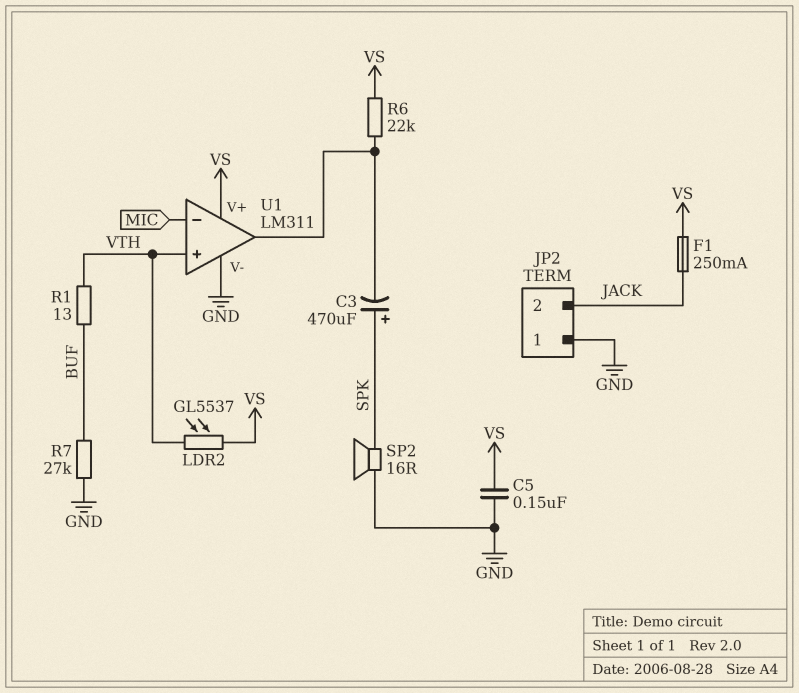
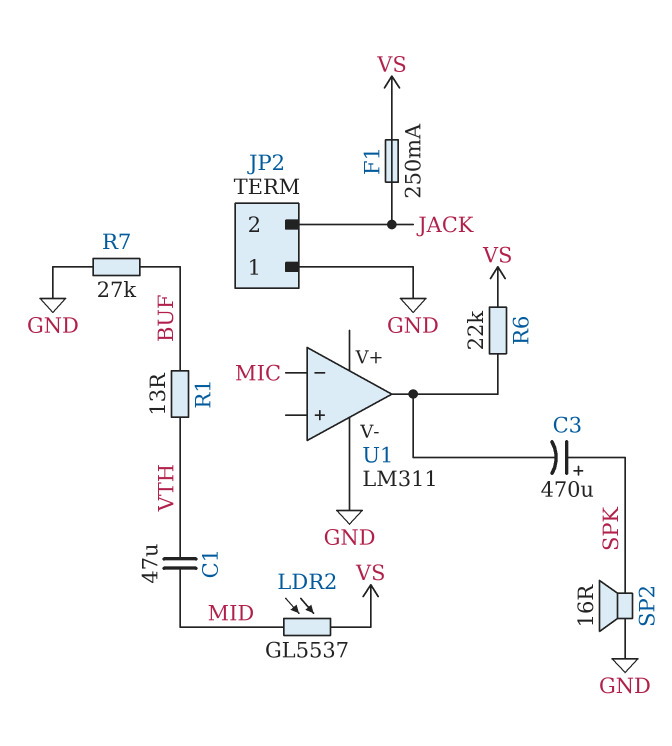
C1: none -> 47uF (MID, VTH)
C5: 150nF (GND, VS) -> none
LDR2: GL5537 (VS, VTH) -> GL5537 (MID, VS)
U1 pin V+: VS -> none
U1 pin in+: VTH -> none

